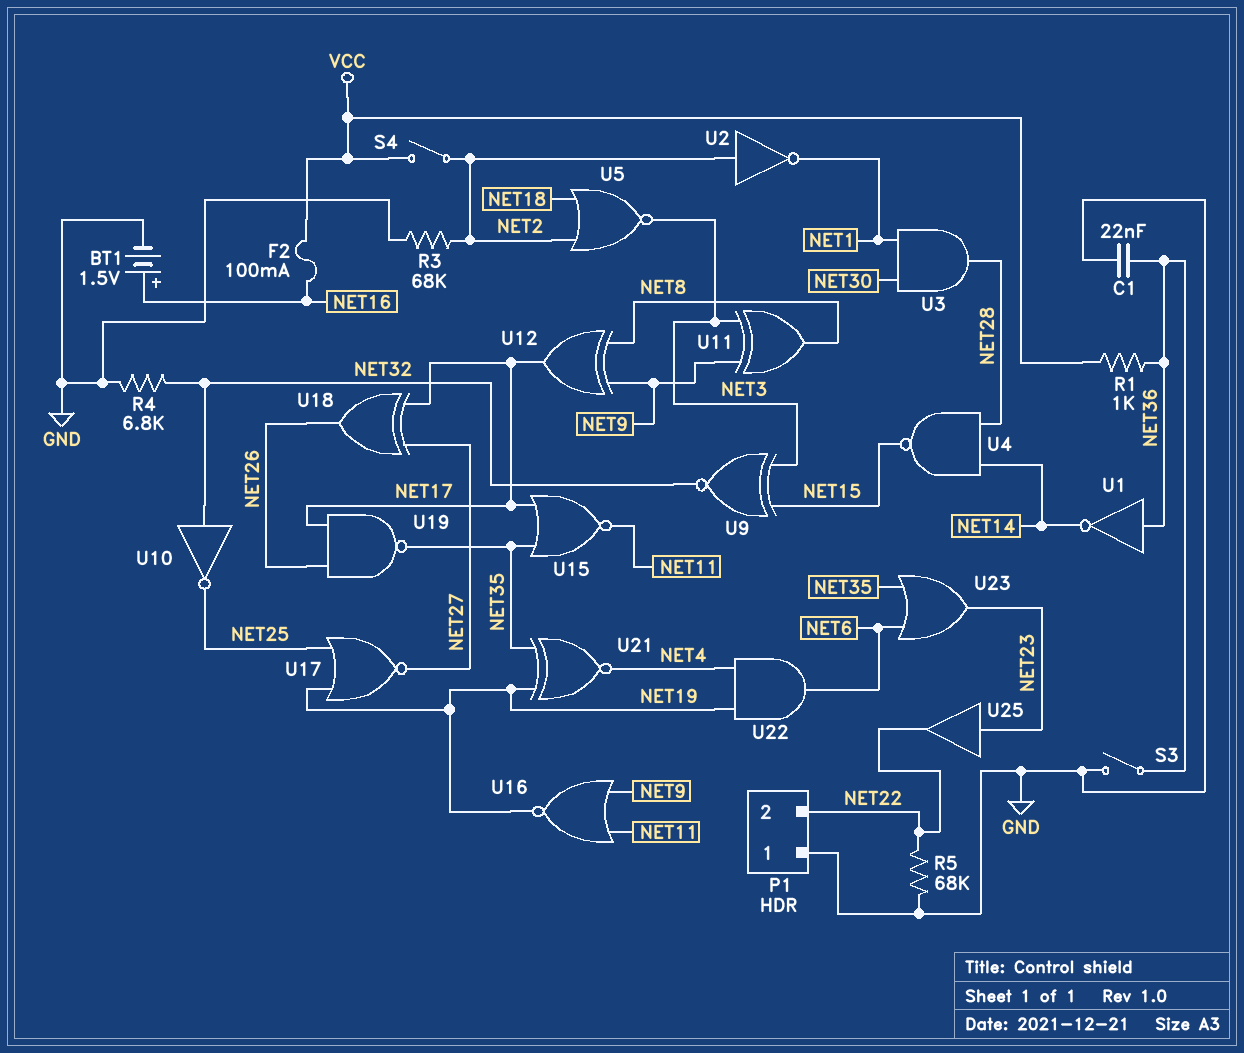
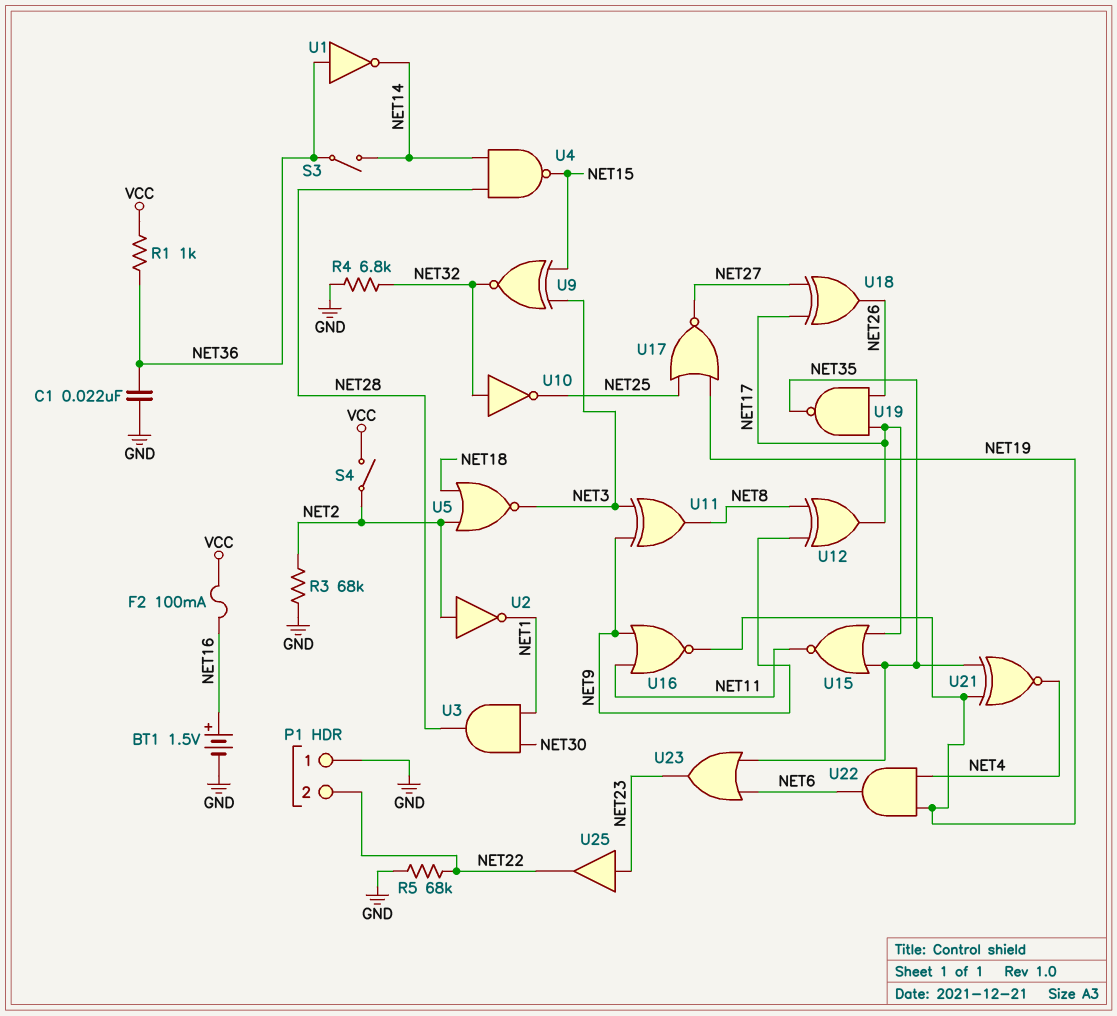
S3: switch (GND, NET36) -> switch (NET14, NET36)

